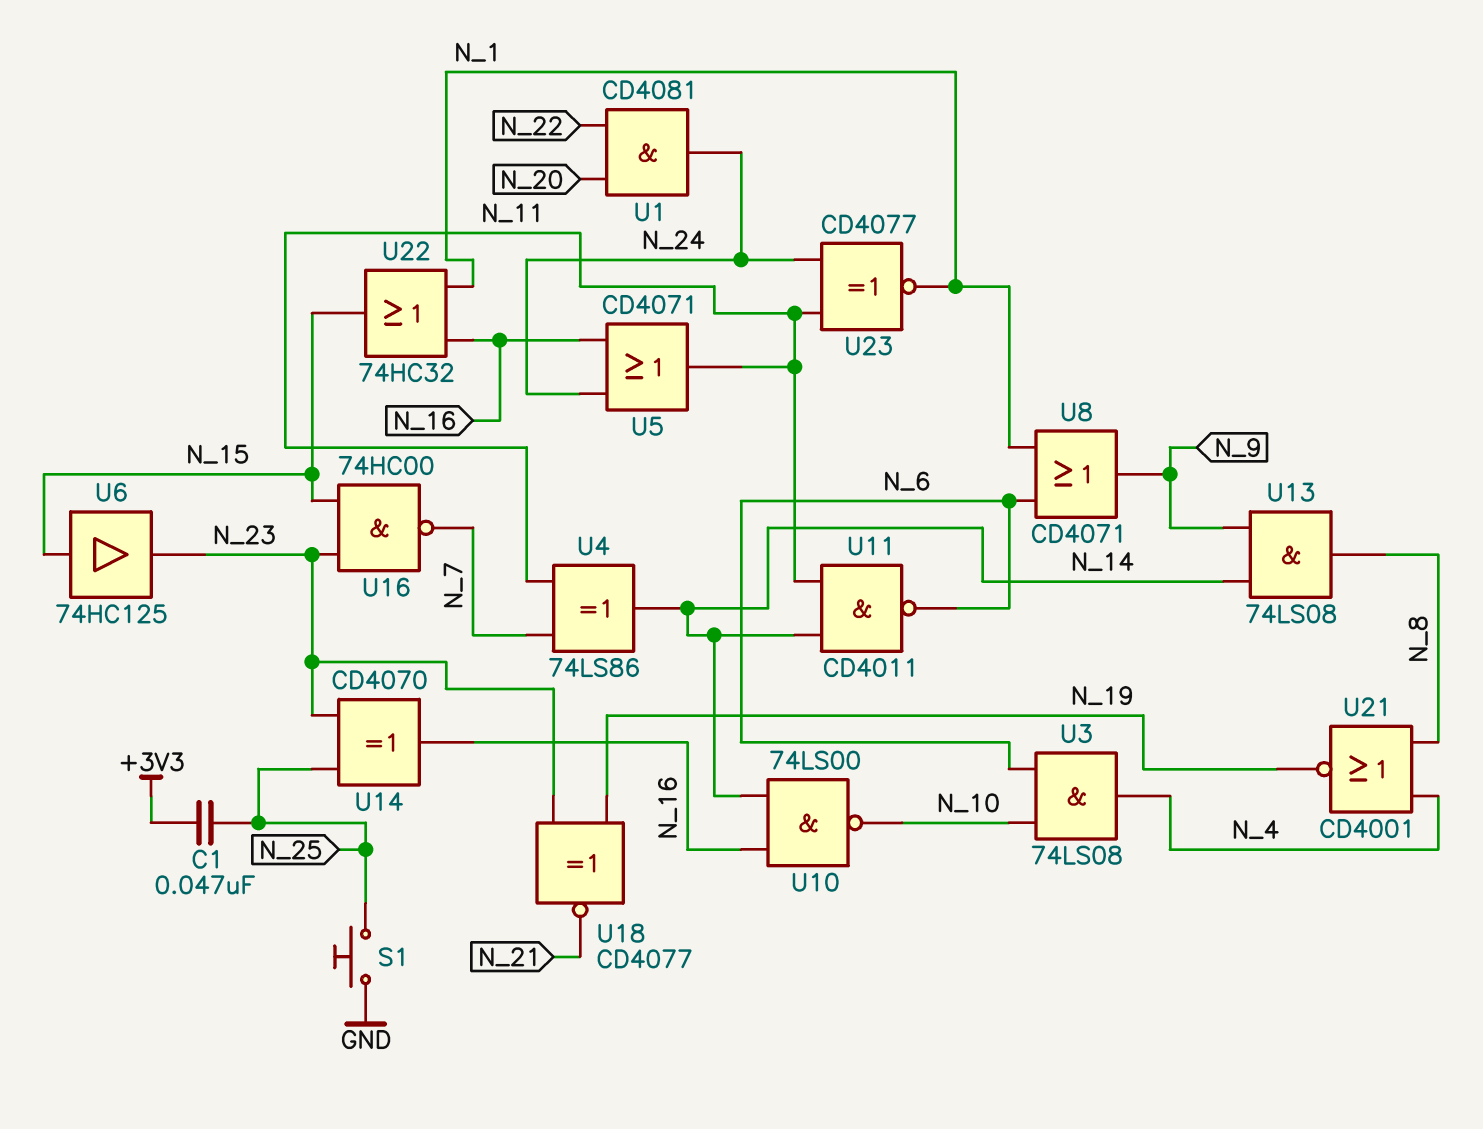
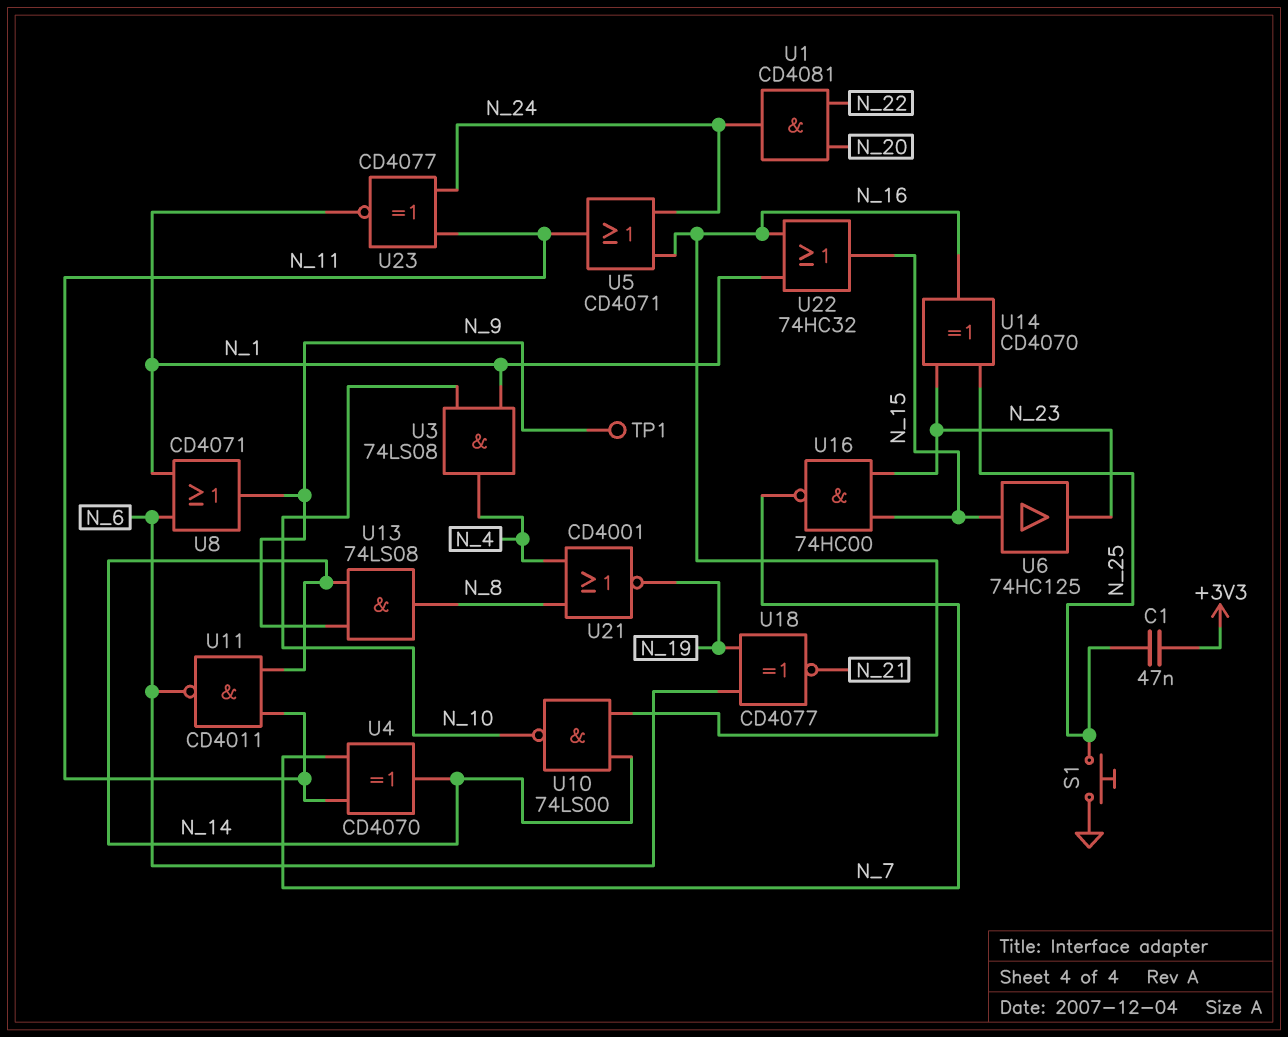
TP1: none -> test point (N_9)
U3: AND 74LS08 (in N_6, in N_10, out N_4) -> AND 74LS08 (in N_1, in N_10, out N_4)
U4: XOR 74LS86 (in N_7, in N_11, out N_14) -> XOR CD4070 (in N_7, in N_11, out N_14)
U18: XNOR CD4077 (in N_19, in N_23, out N_21) -> XNOR CD4077 (in N_6, in N_19, out N_21)

